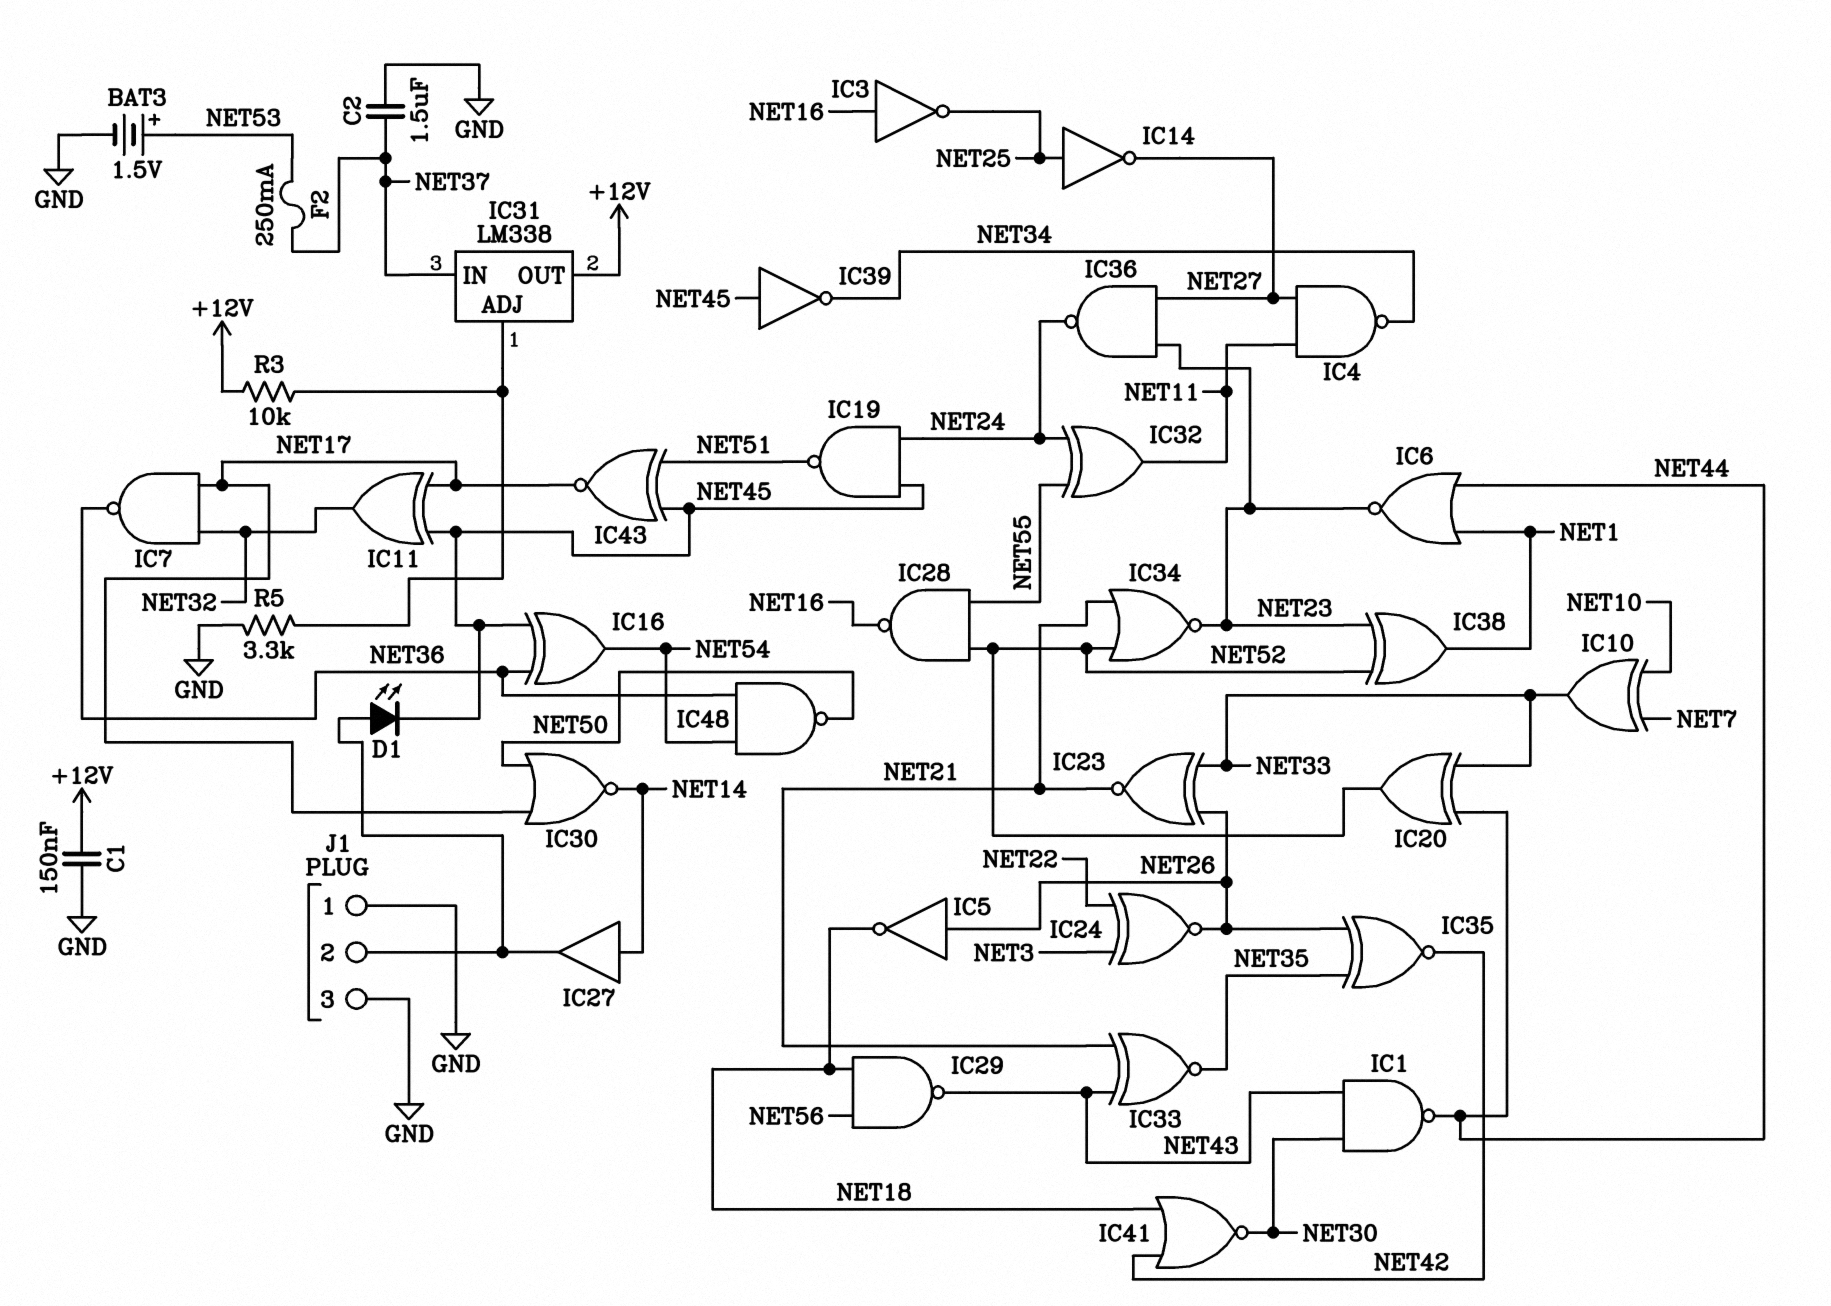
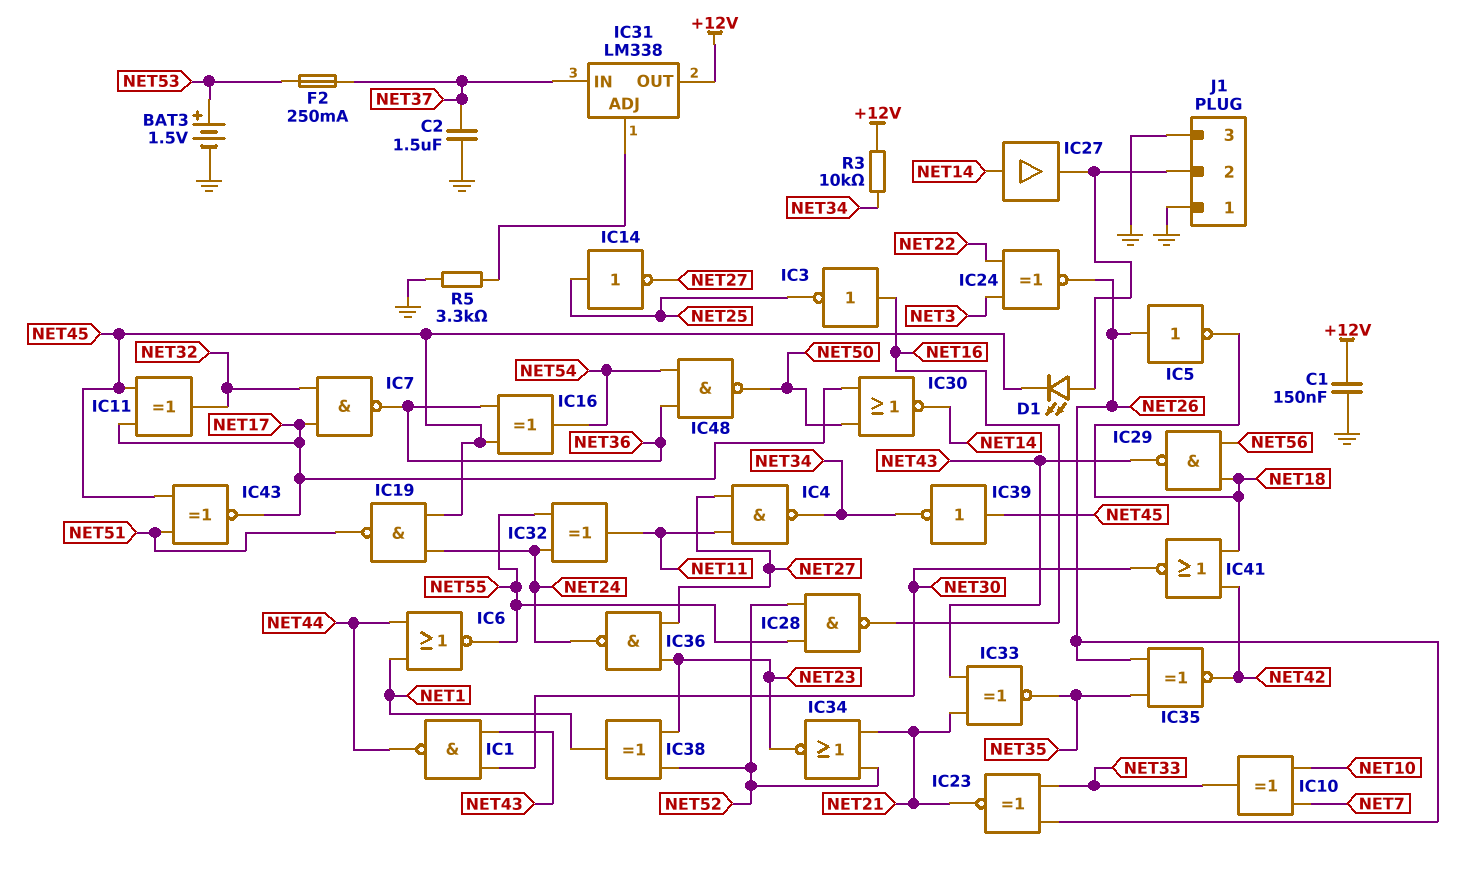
IC6: NOR (in NET1, in NET44, out NET23) -> NOR (in NET1, in NET44, out NET55)
IC20: XOR (in NET33, in NET44, out NET52) -> none
R3: 10k (+12V, IC31/ADJ) -> 10k (+12V, NET34)

